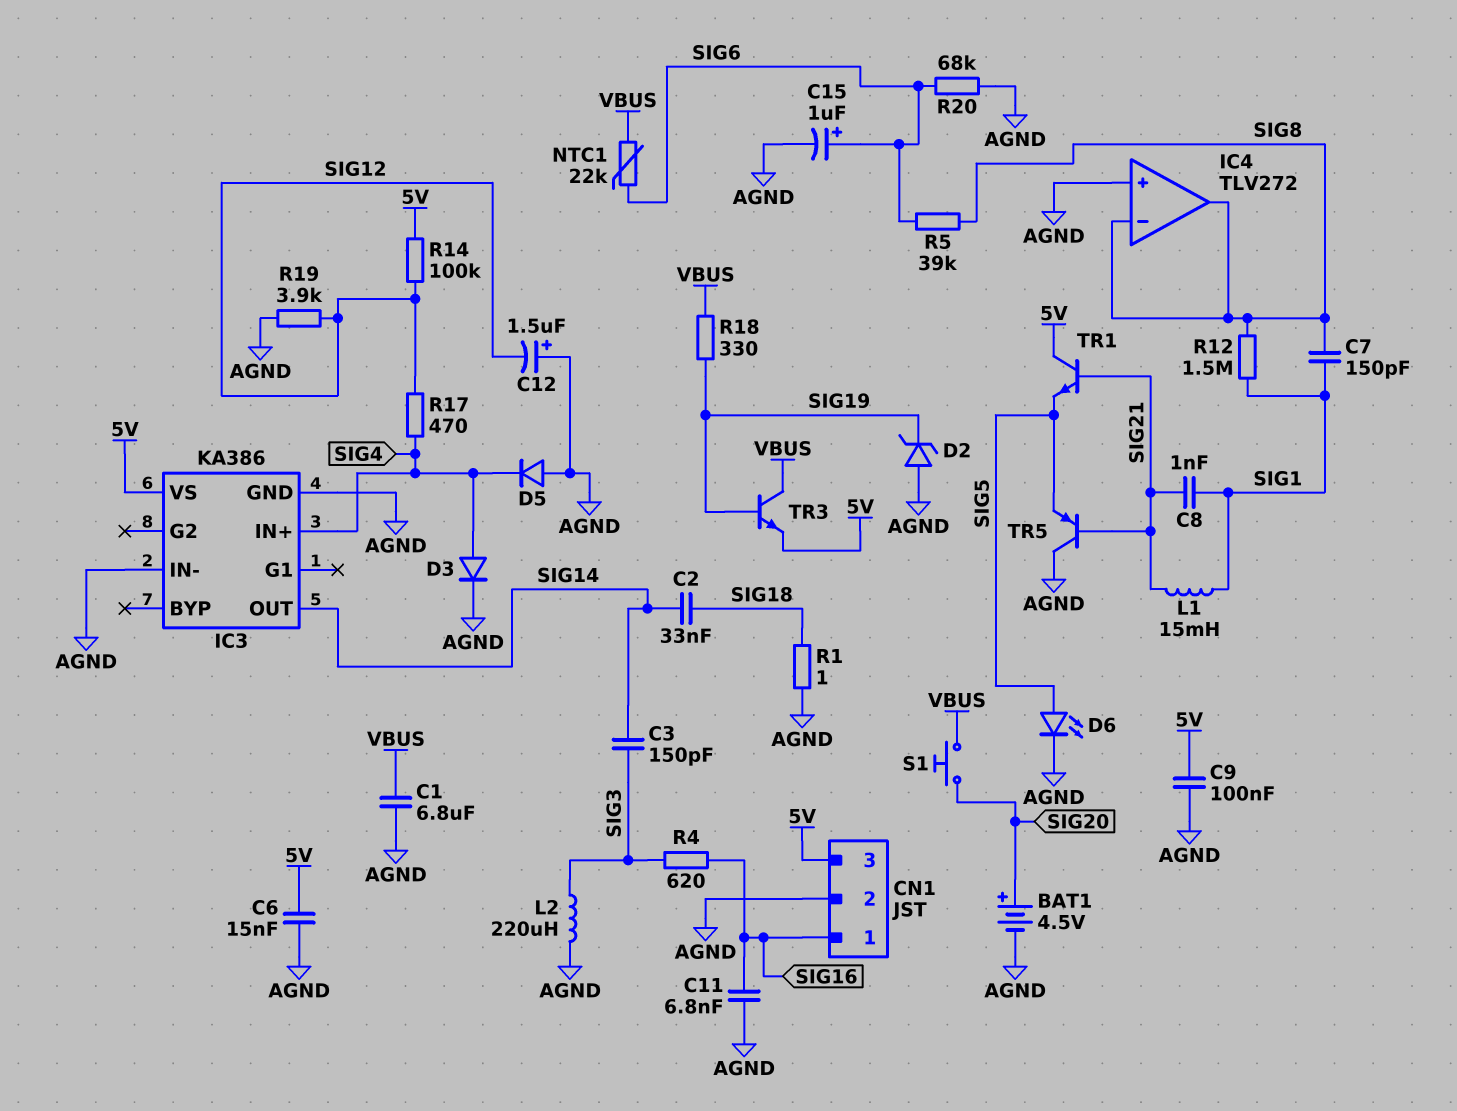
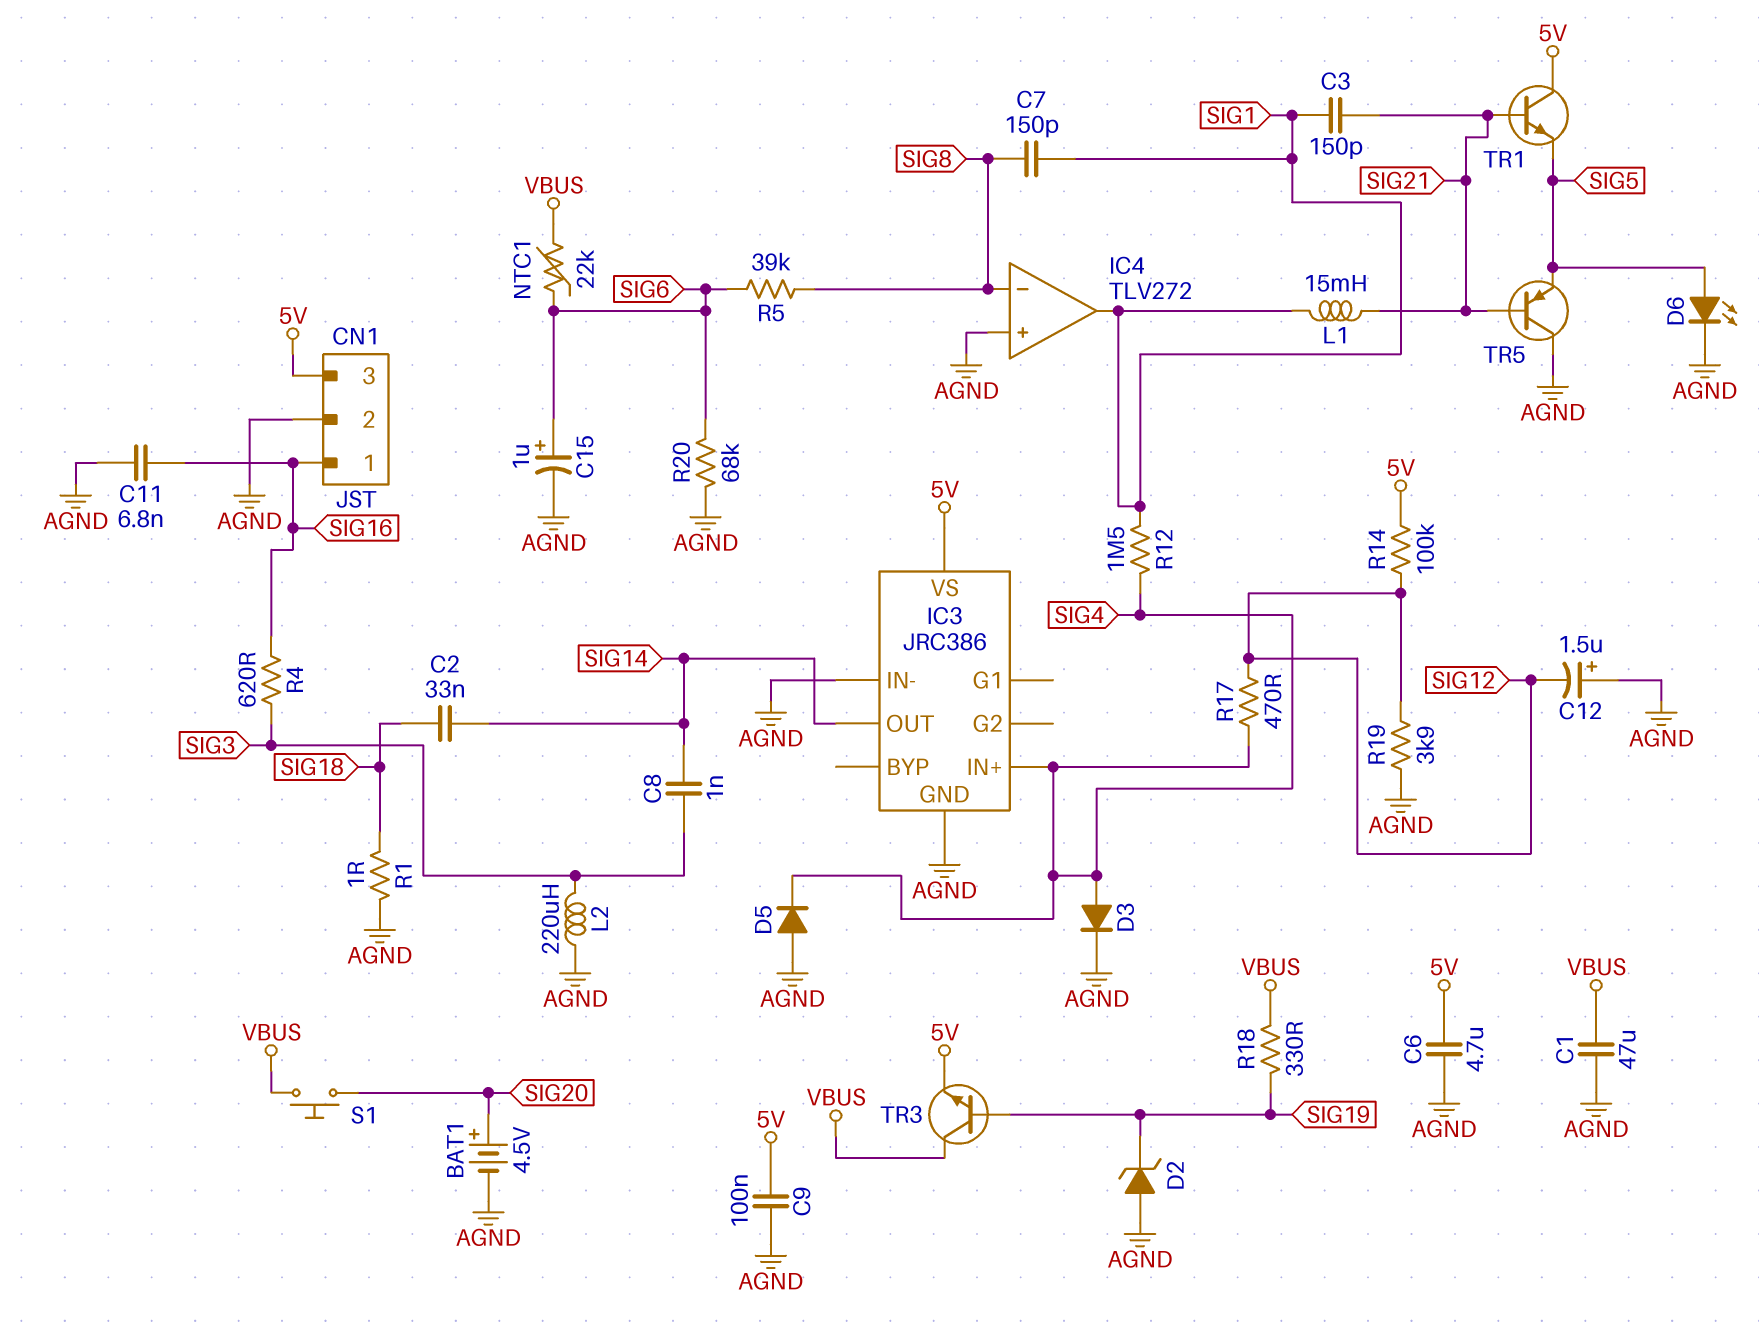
C1: 6.8uF (AGND, VBUS) -> 47uF (AGND, VBUS)
C3: 150pF (SIG3, SIG14) -> 150pF (SIG1, SIG21)
C6: 15nF (5V, AGND) -> 4.7uF (5V, AGND)
C8: 1nF (SIG1, SIG21) -> 1nF (SIG3, SIG14)
IC3: KA386 -> JRC386
IC4 pin out: SIG8 -> SIG1
R12: 1.5M (SIG1, SIG8) -> 1.5M (SIG1, SIG4)

